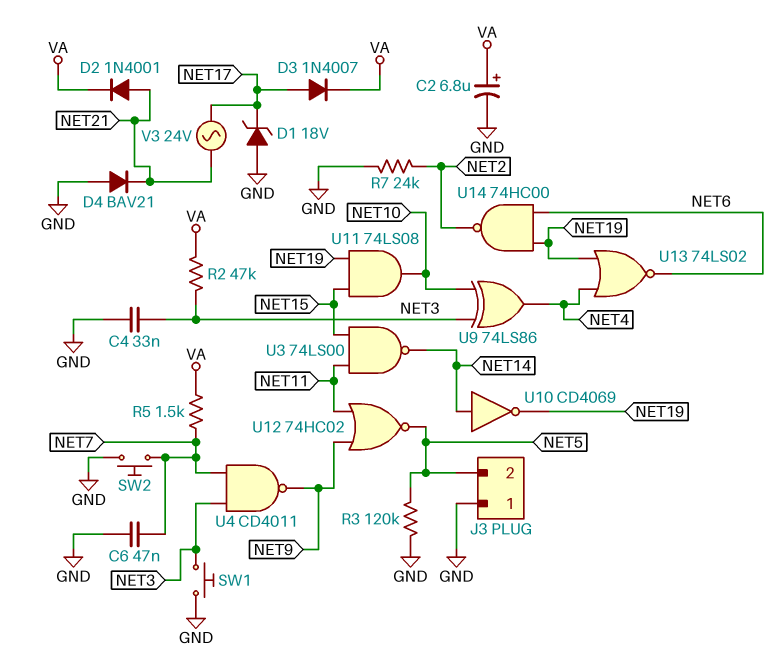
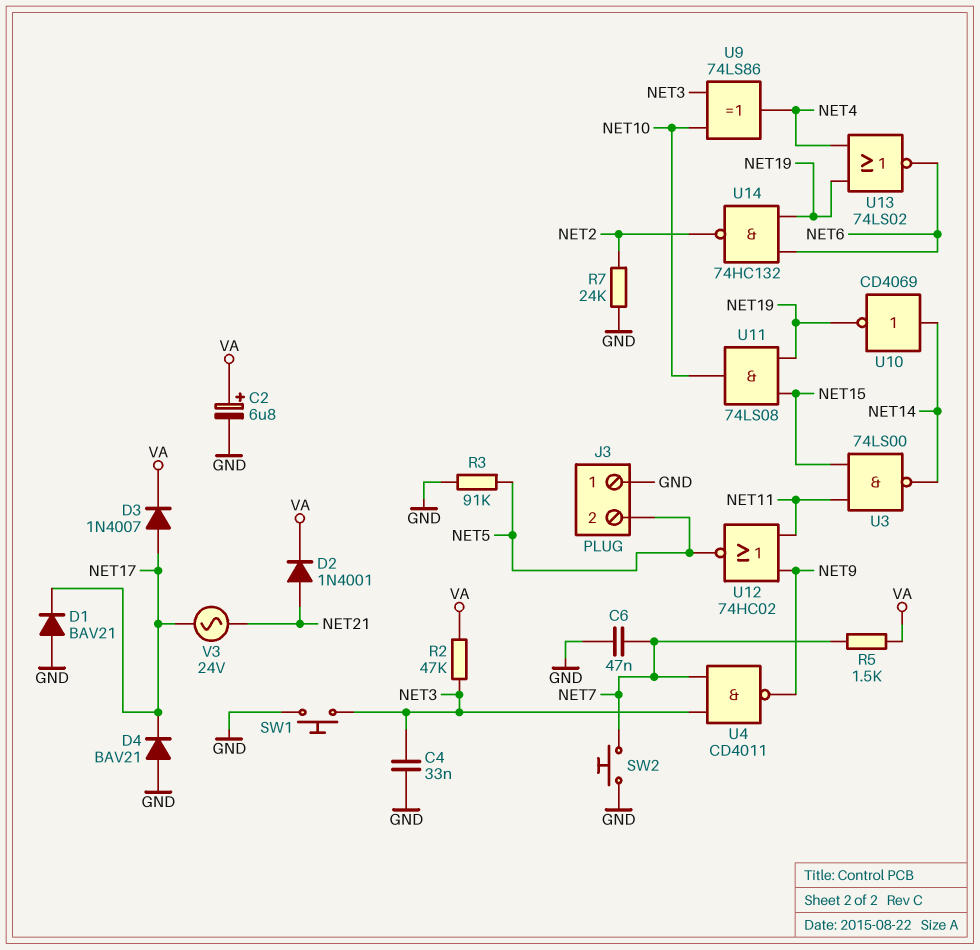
D1: zener 18V (A GND, K NET17) -> diode BAV21 (A GND, K NET17)
D4: diode BAV21 (A GND, K NET21) -> diode BAV21 (A GND, K NET17)
R3: 120k (GND, NET5) -> 91k (GND, NET5)
U14: NAND 74HC00 (in NET6, in NET19, out NET2) -> NAND 74HC132 (in NET6, in NET19, out NET2)

